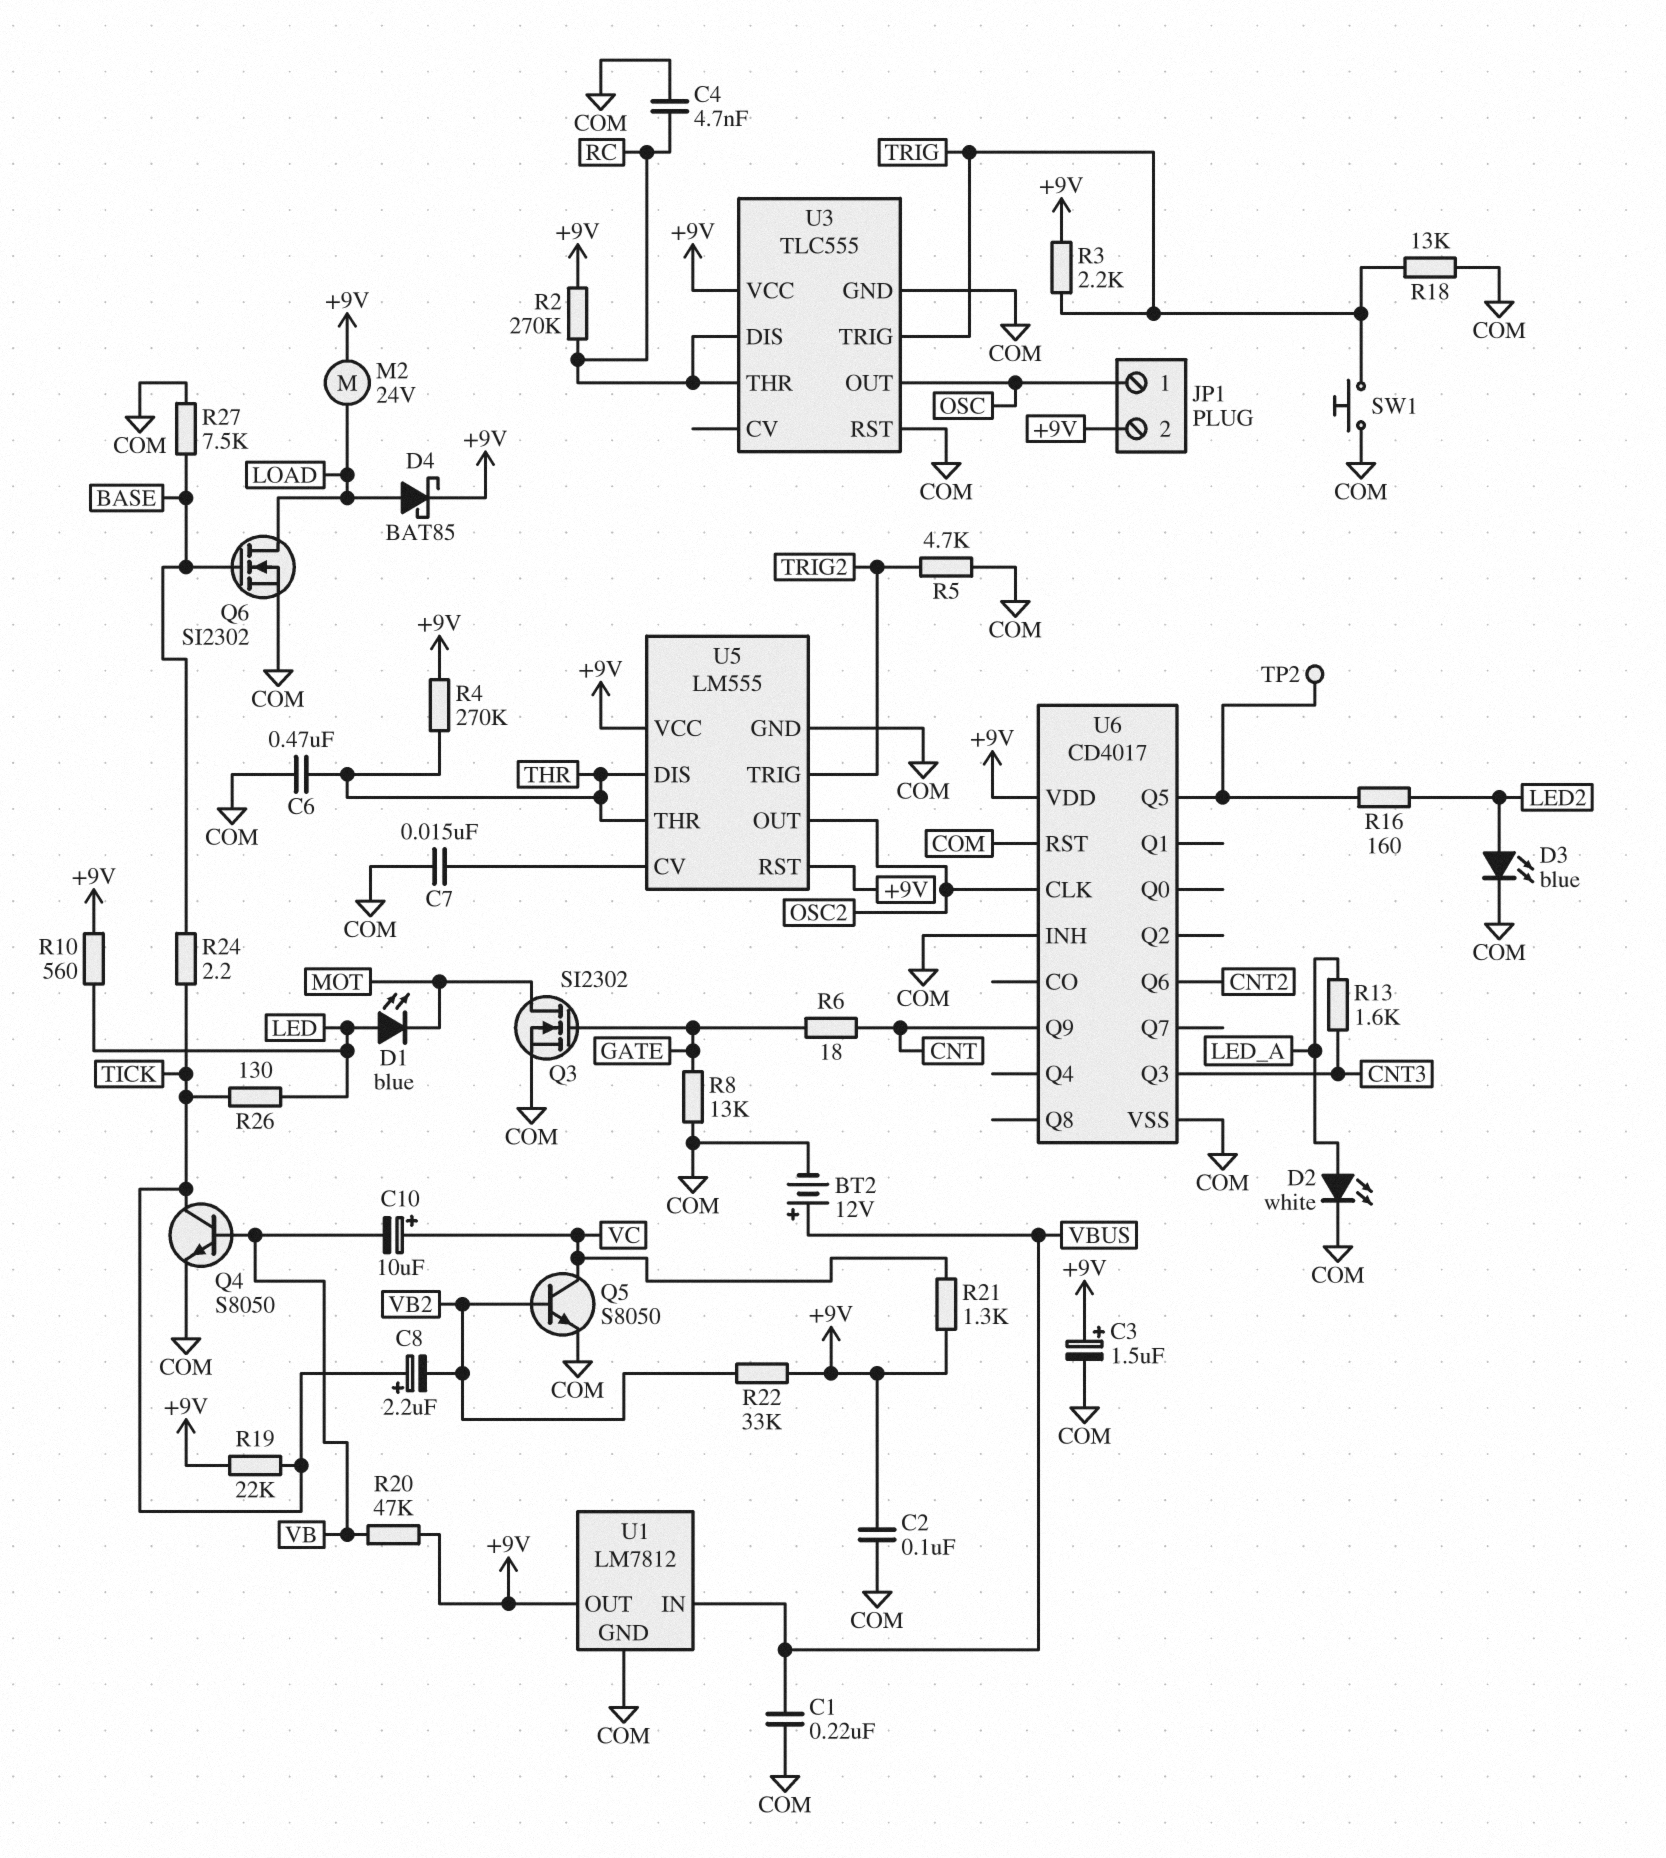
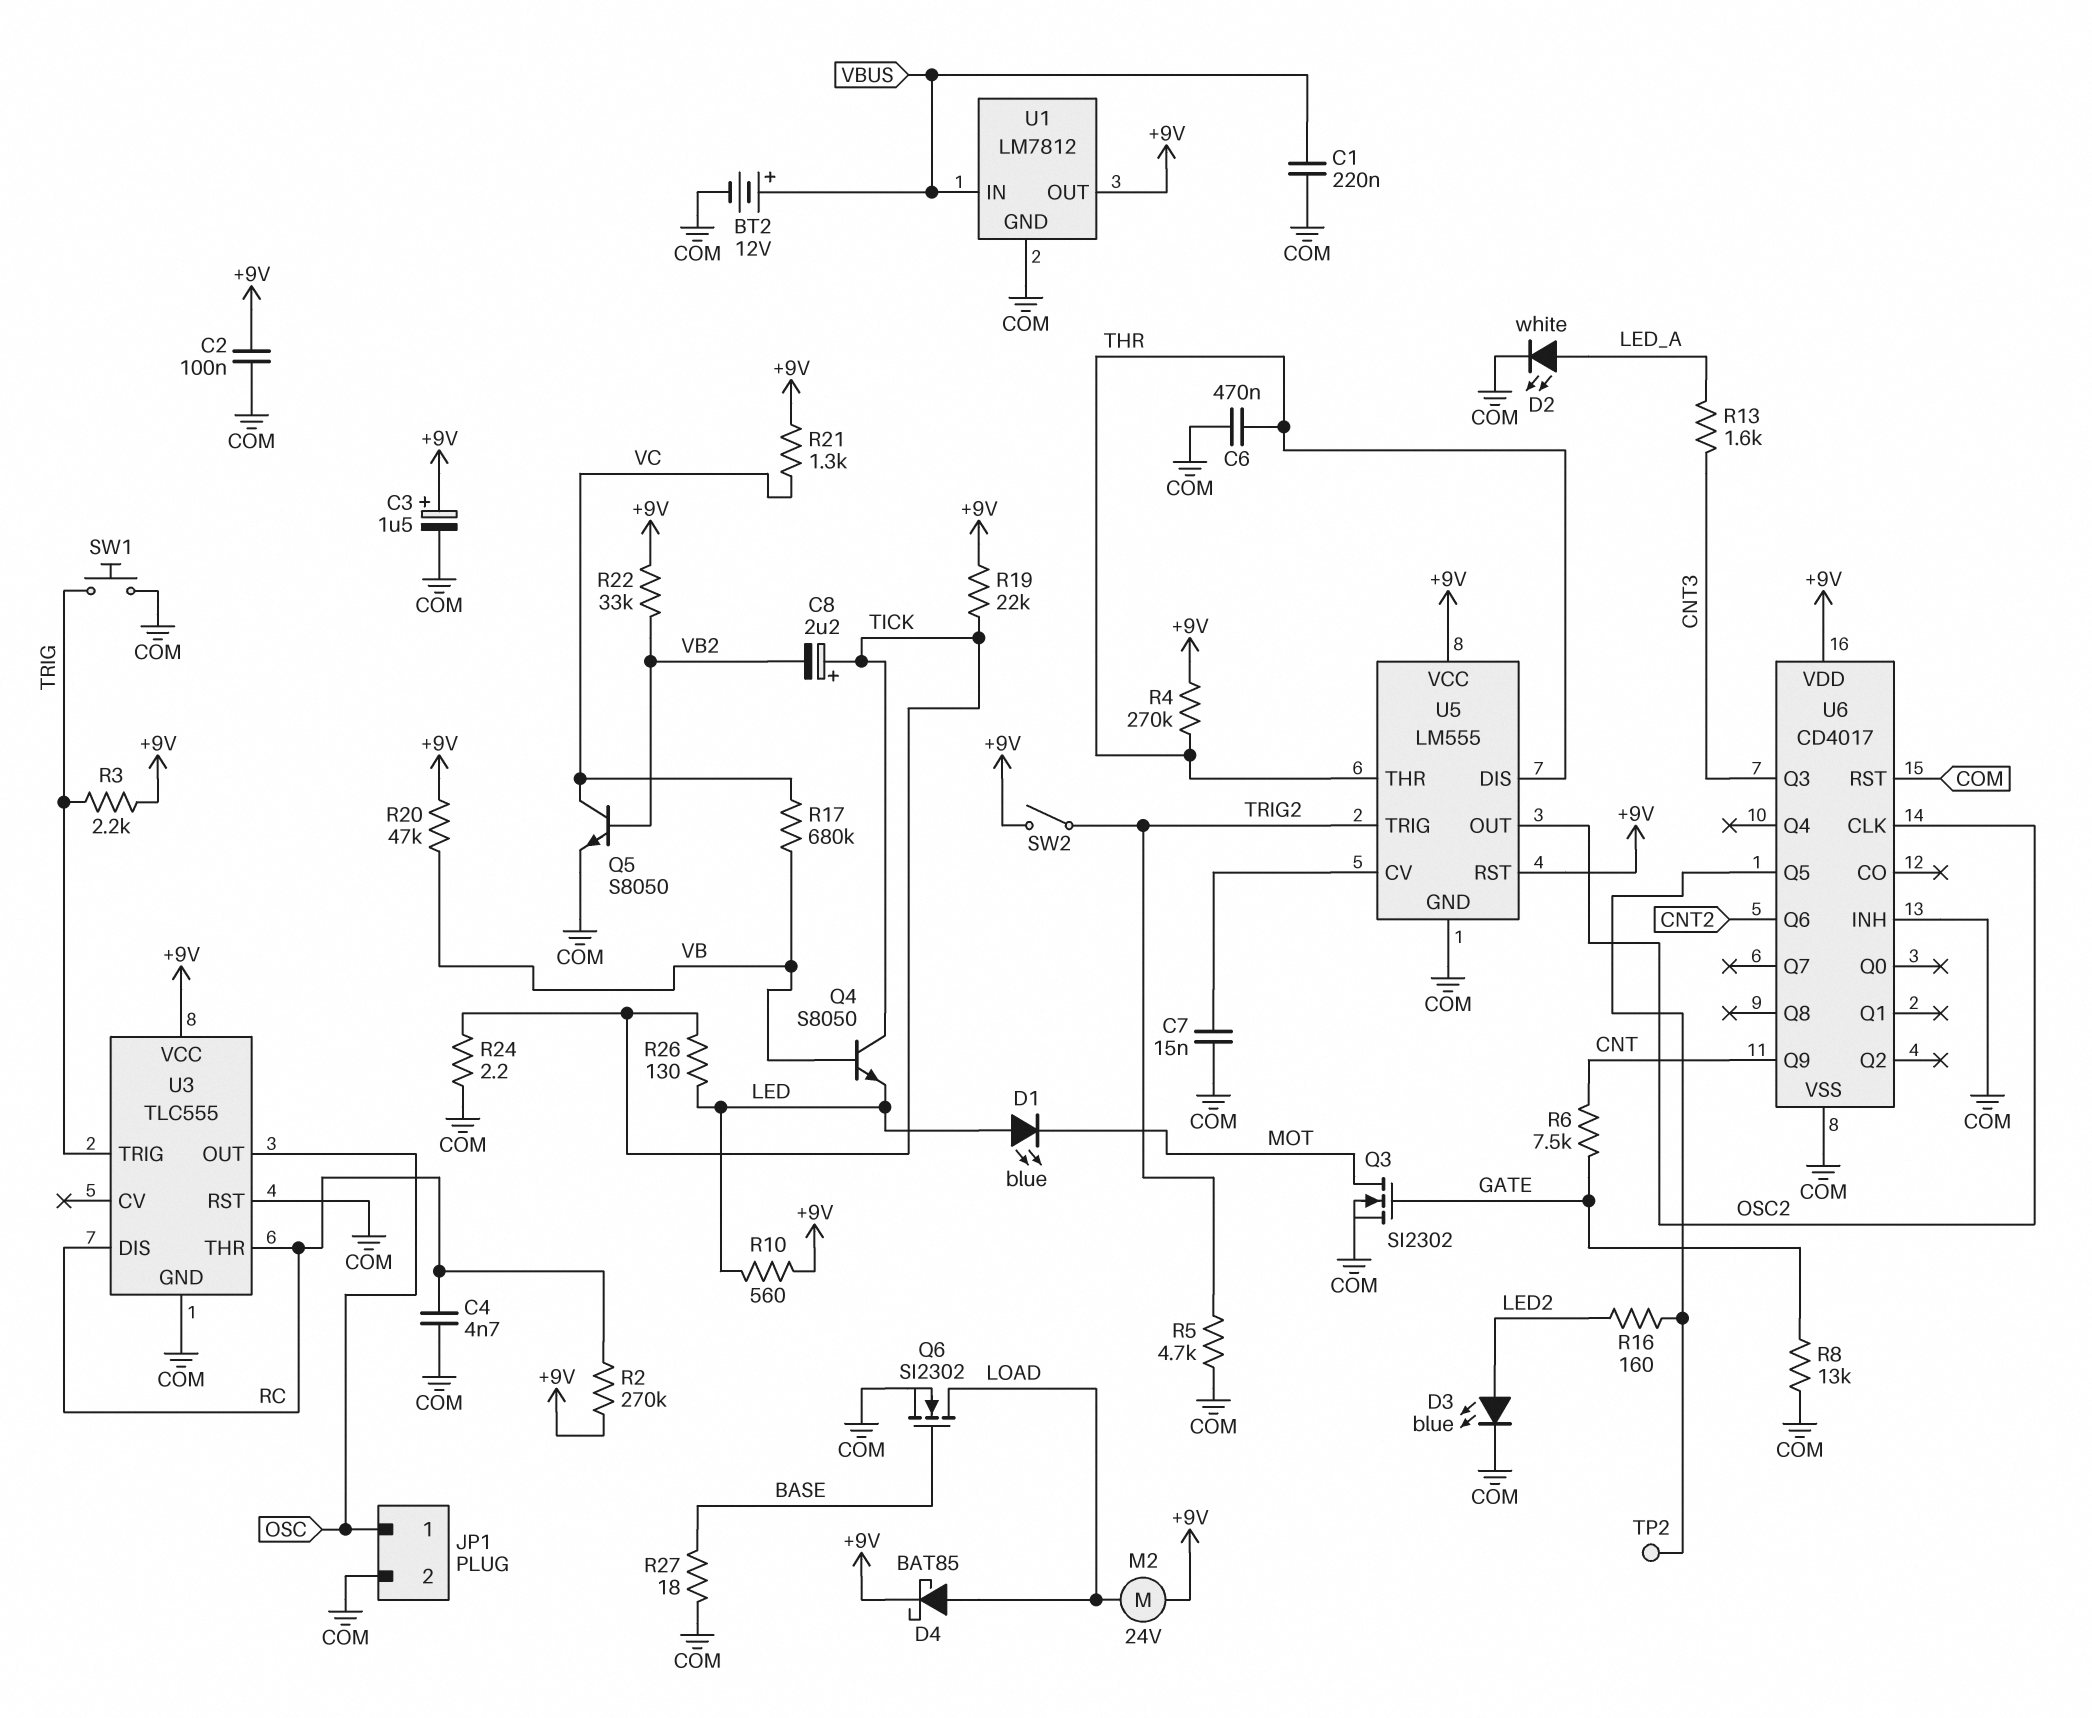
C10: 10uF (plus VC, minus VB) -> none
JP1 pin 2: +9V -> COM
Q4: NPN S8050 (B VB, C TICK, E COM) -> NPN S8050 (B VB, C TICK, E LED)
R6: 18 (CNT, GATE) -> 7.5k (CNT, GATE)
R17: none -> 680k (VB, VC)
R18: 13k (COM, TRIG) -> none
R24: 2.2 (BASE, TICK) -> 2.2 (COM, TICK)
R27: 7.5k (BASE, COM) -> 18 (BASE, COM)
SW2: none -> switch (+9V, TRIG2)

